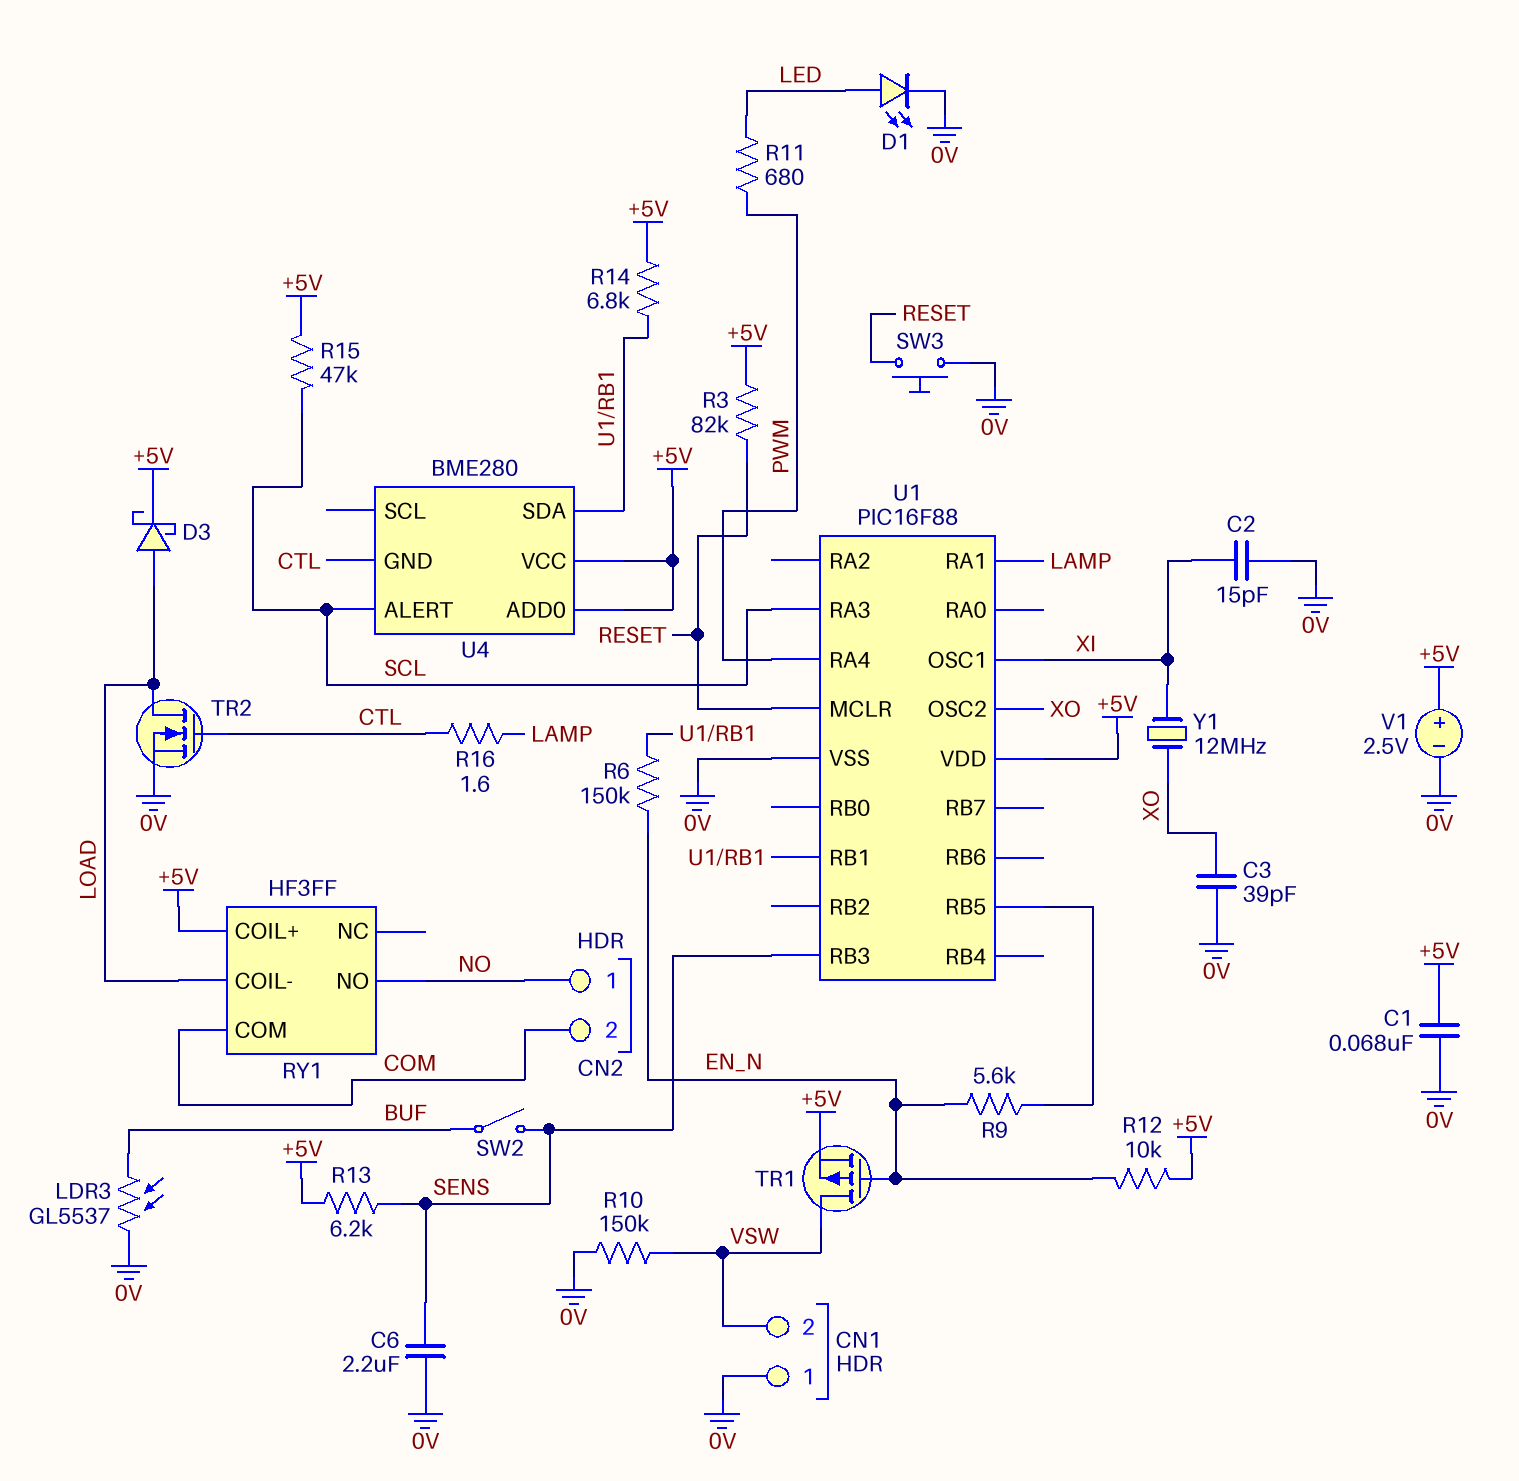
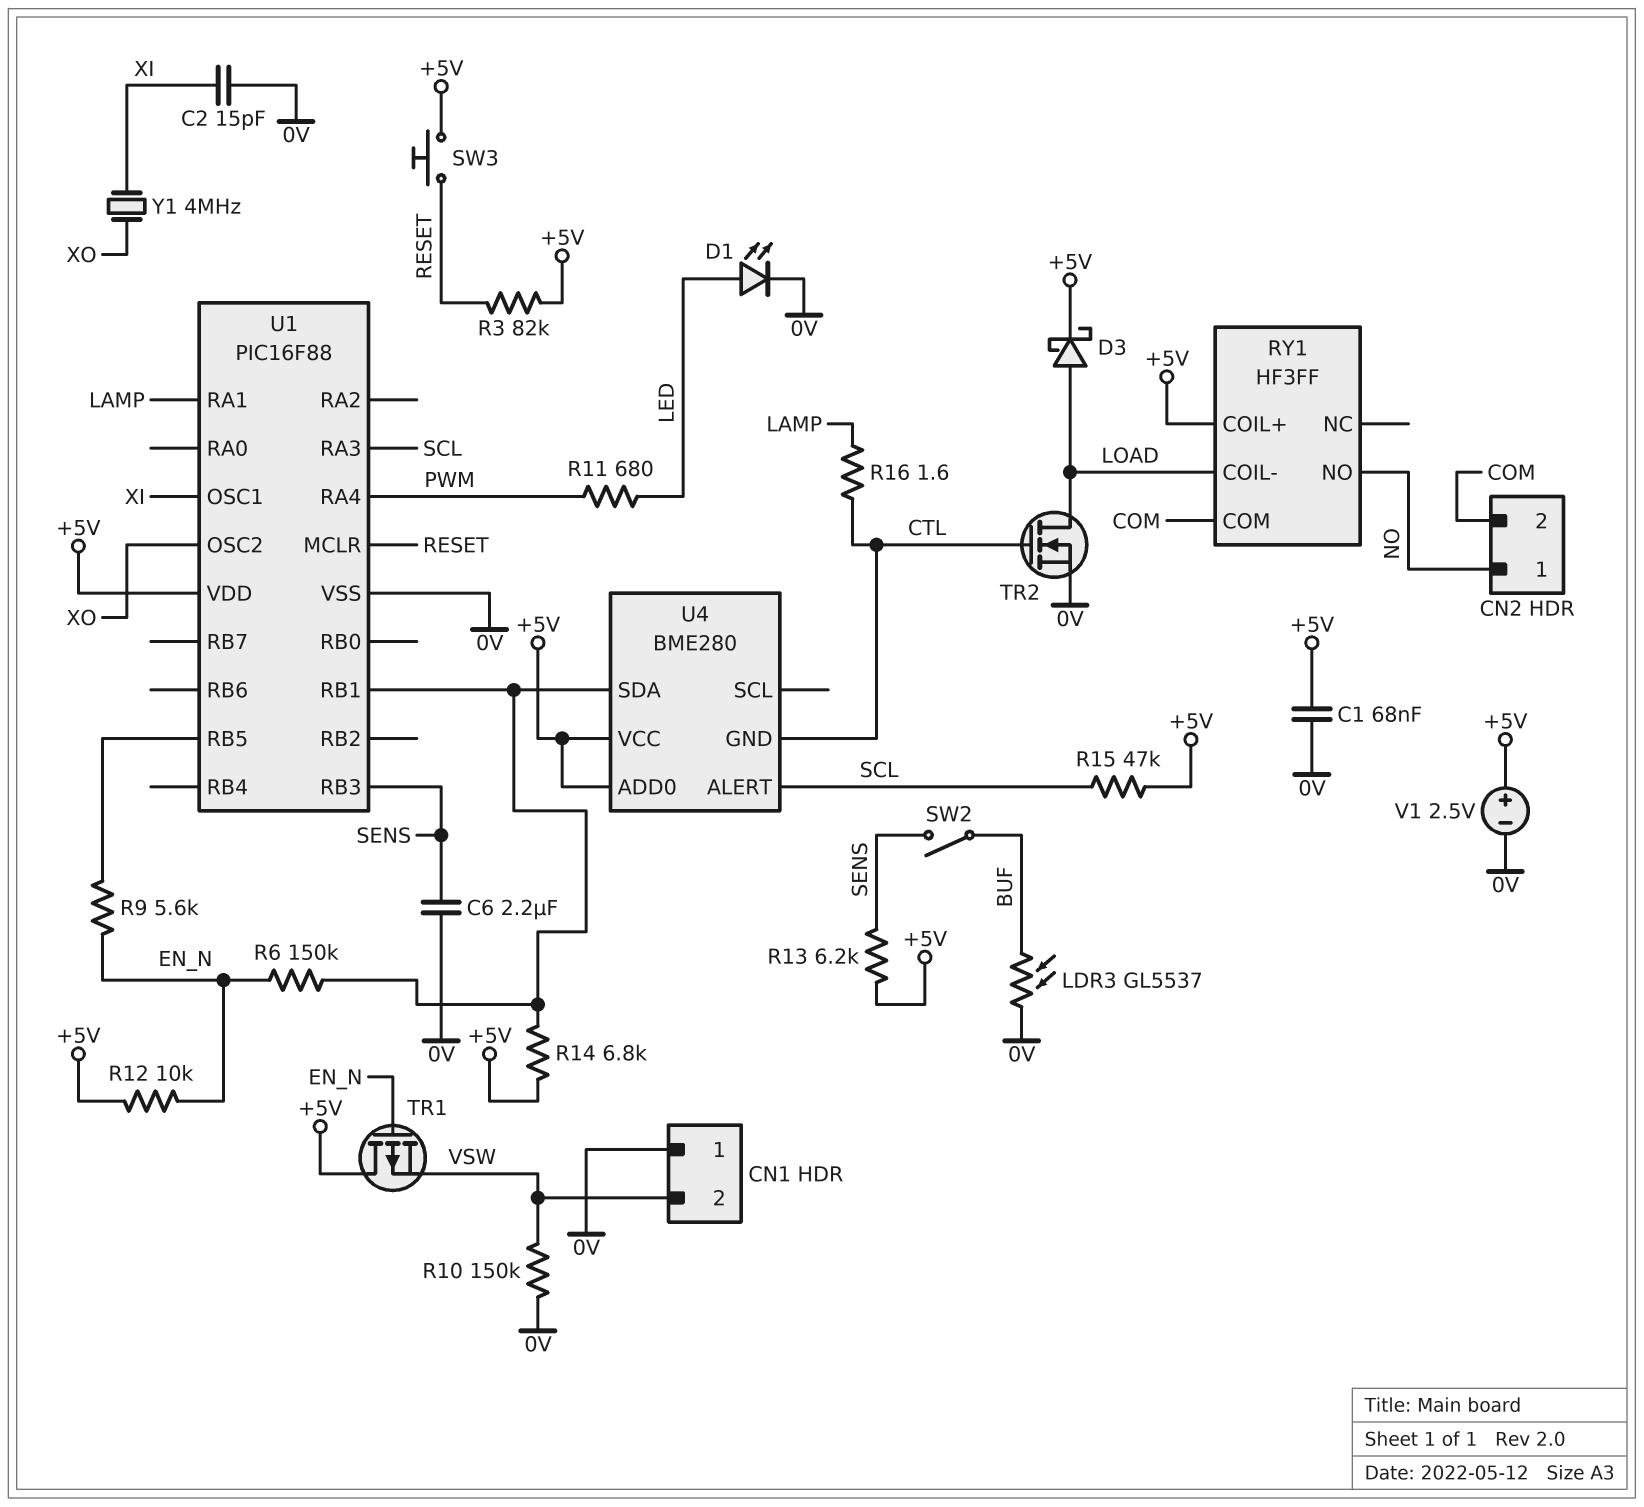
C3: 39pF (0V, XO) -> none
SW3: button (0V, RESET) -> button (+5V, RESET)
TR1: PMOS (G EN_N, D VSW, S +5V) -> PMOS (G EN_N, D +5V, S VSW)
Y1: 12MHz (XI, XO) -> 4MHz (XI, XO)

